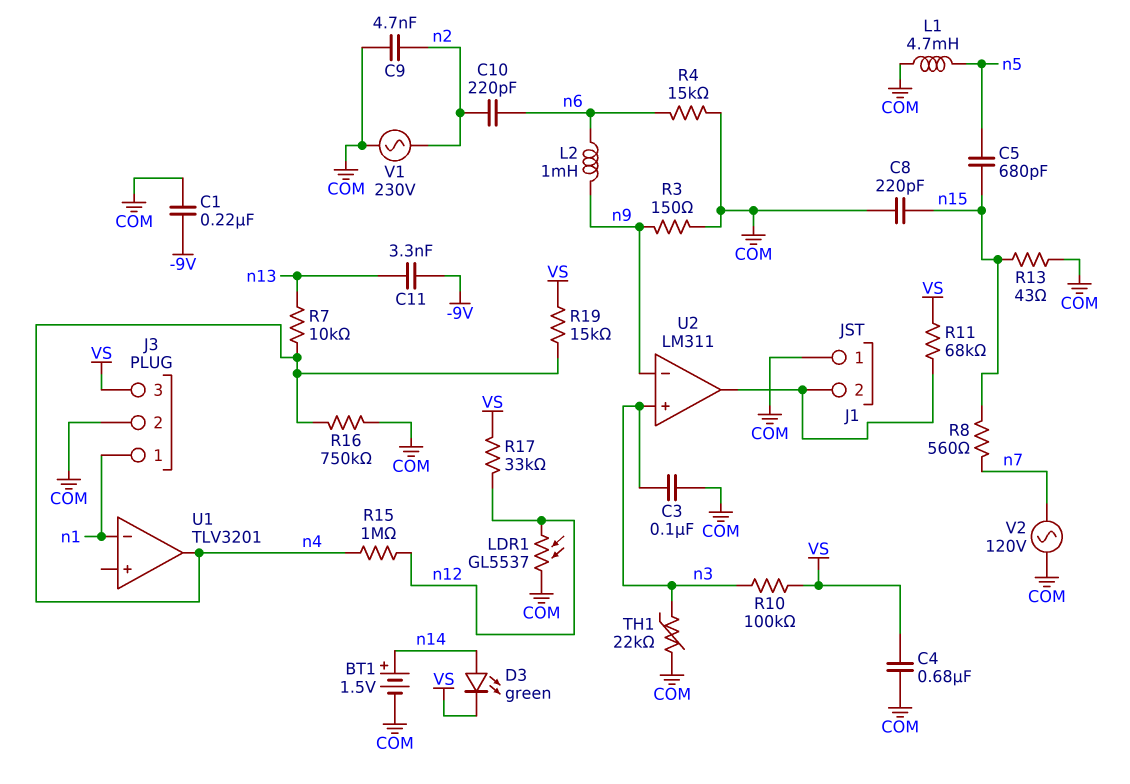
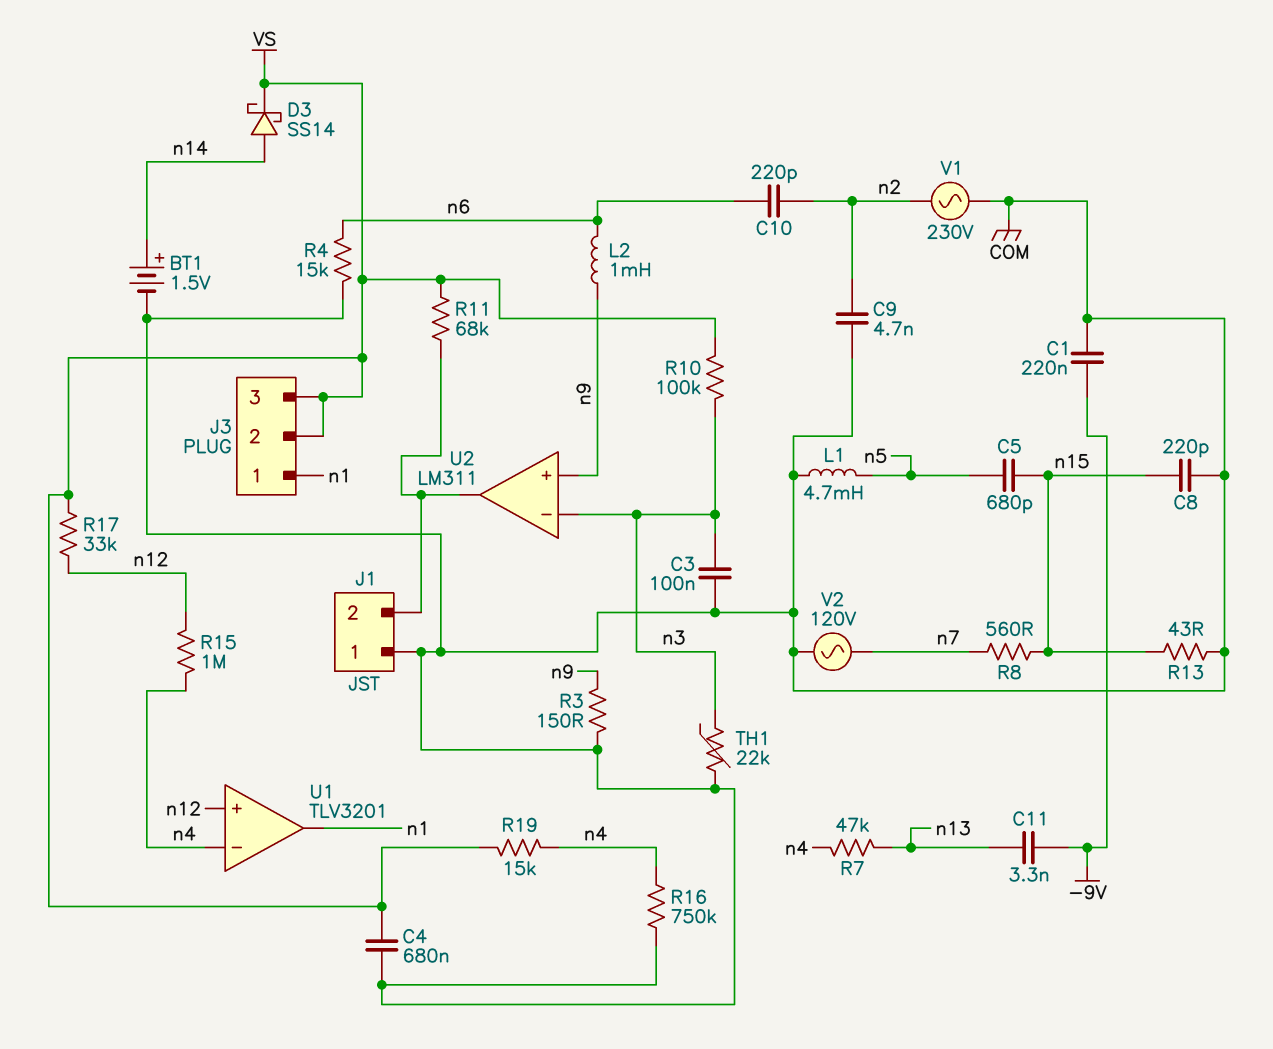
D3: LED green (A n14, K VS) -> schottky SS14 (A n14, K VS)
J3 pin 2: COM -> VS
LDR1: GL5537 (COM, n12) -> none
R7: 10k (n4, n13) -> 47k (n4, n13)
U1 pin in+: none -> n12
U1 pin in-: n1 -> n4
U1 pin out: n4 -> n1
U2 pin in+: n3 -> n9
U2 pin in-: n9 -> n3

